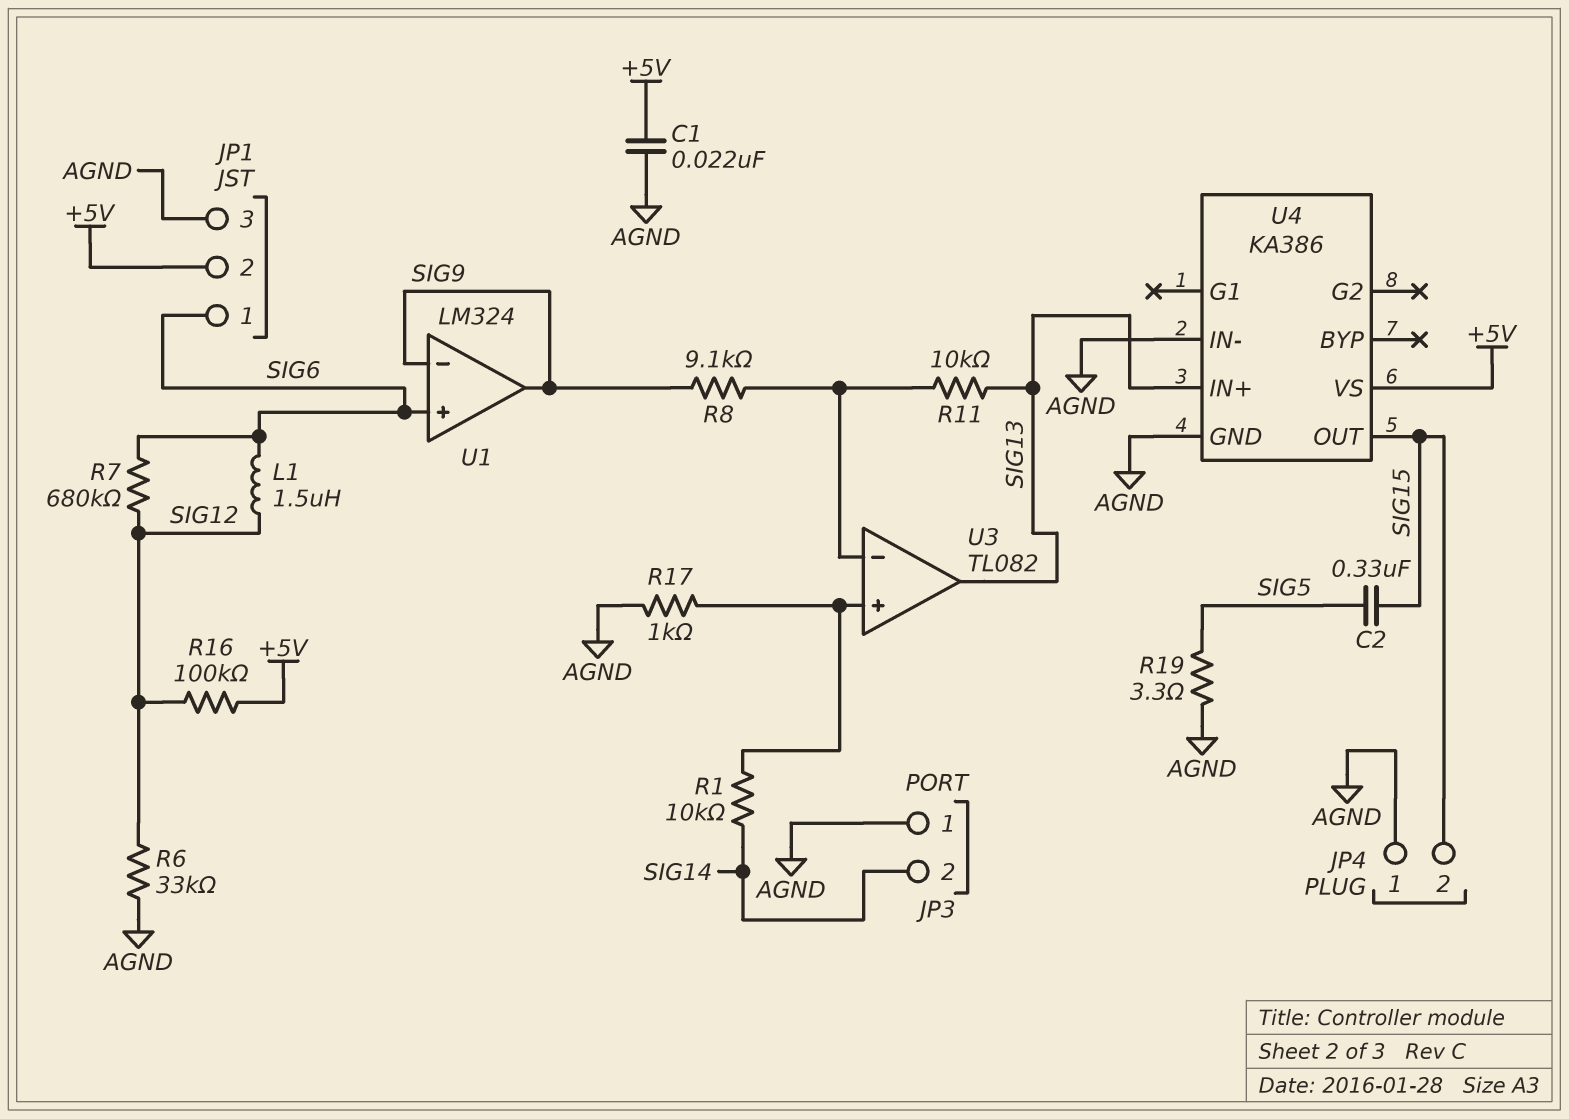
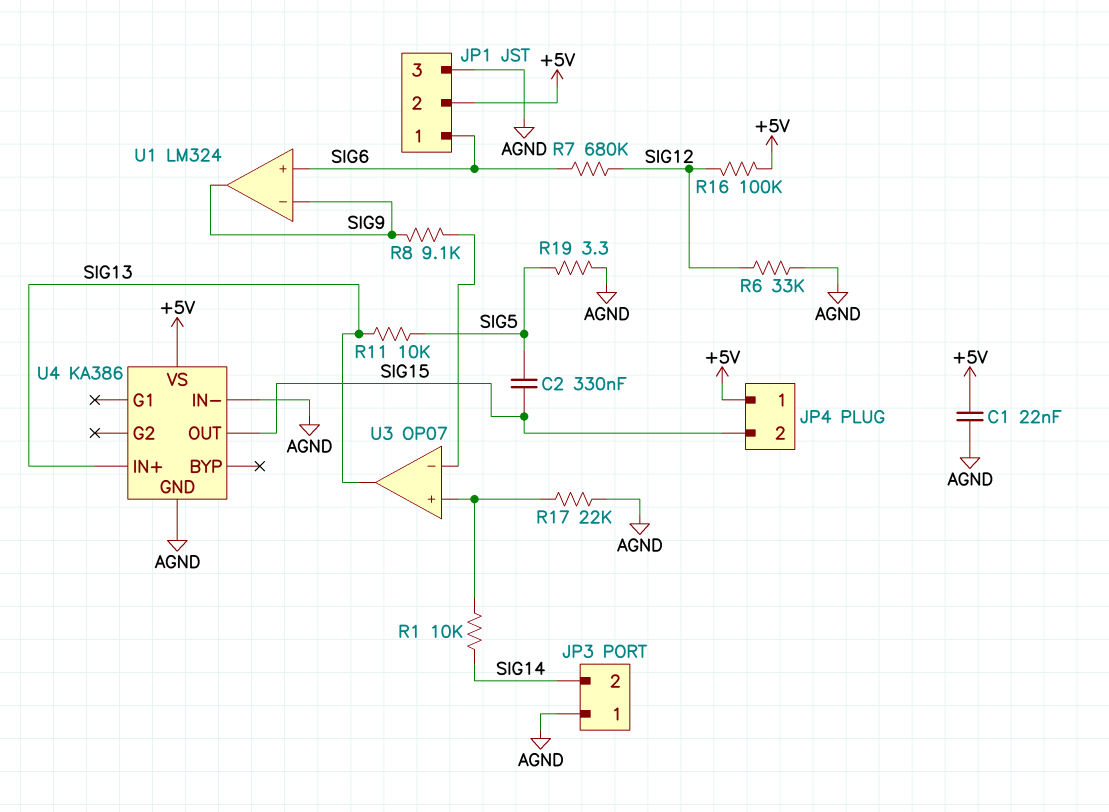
JP4 pin 1: AGND -> +5V
L1: 1.5uH (SIG6, SIG12) -> none
R11: 10k (SIG13, U3/in-) -> 10k (SIG5, SIG13)
R17: 1k (AGND, U3/in+) -> 22k (AGND, U3/in+)
U3: TL082 -> OP07

